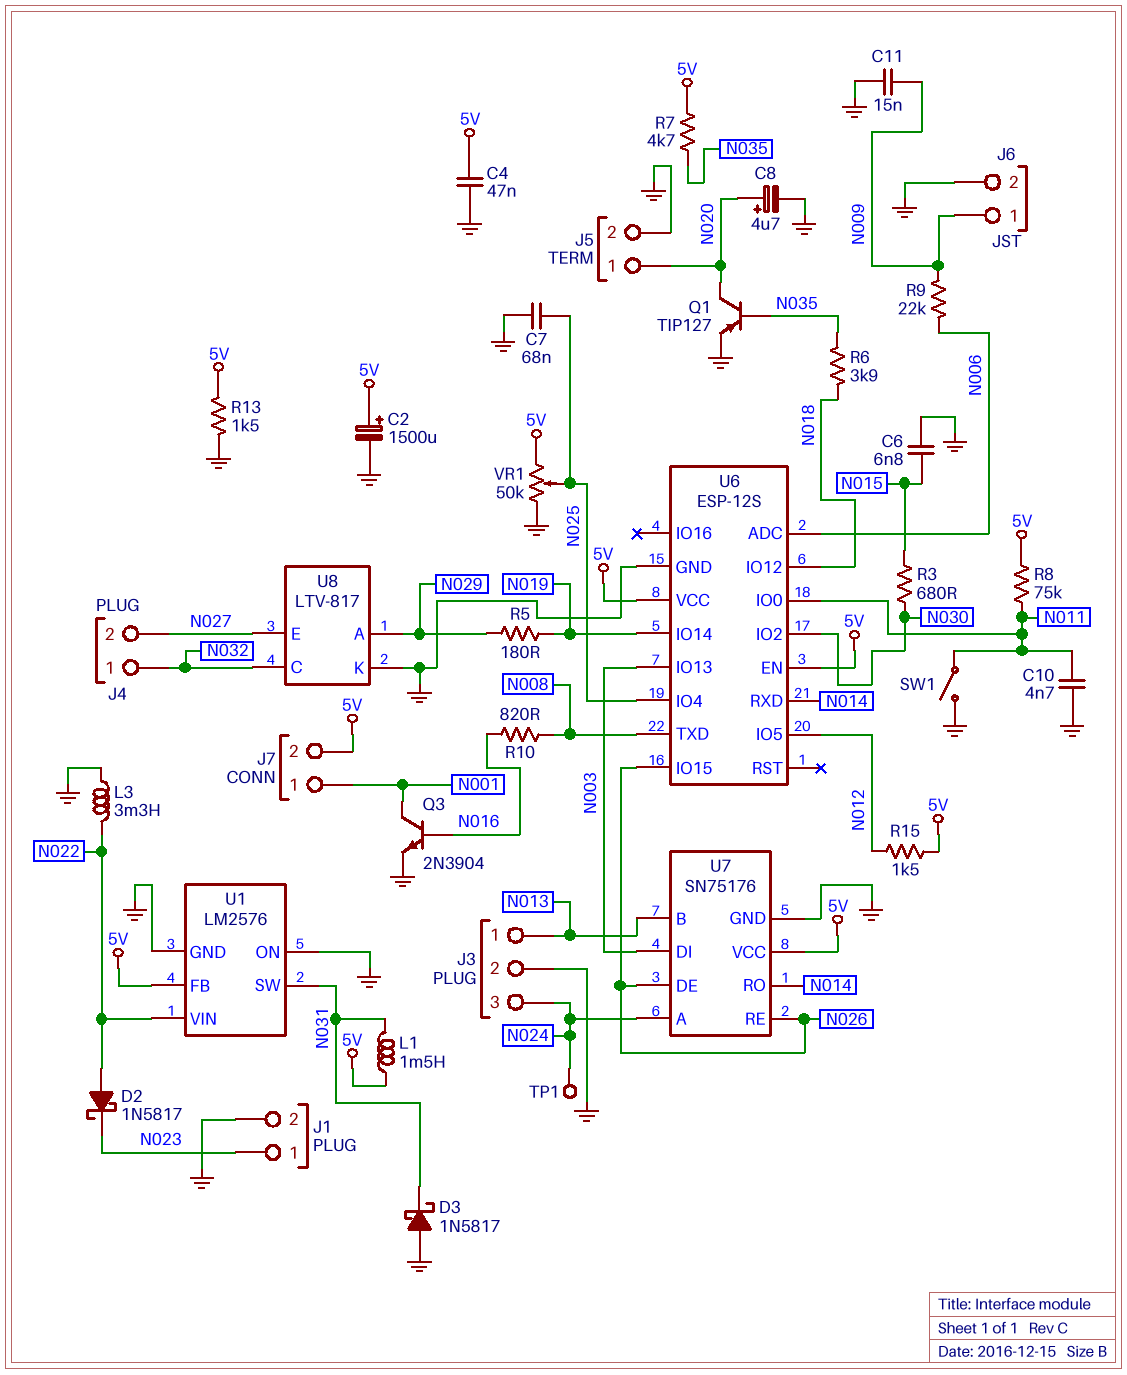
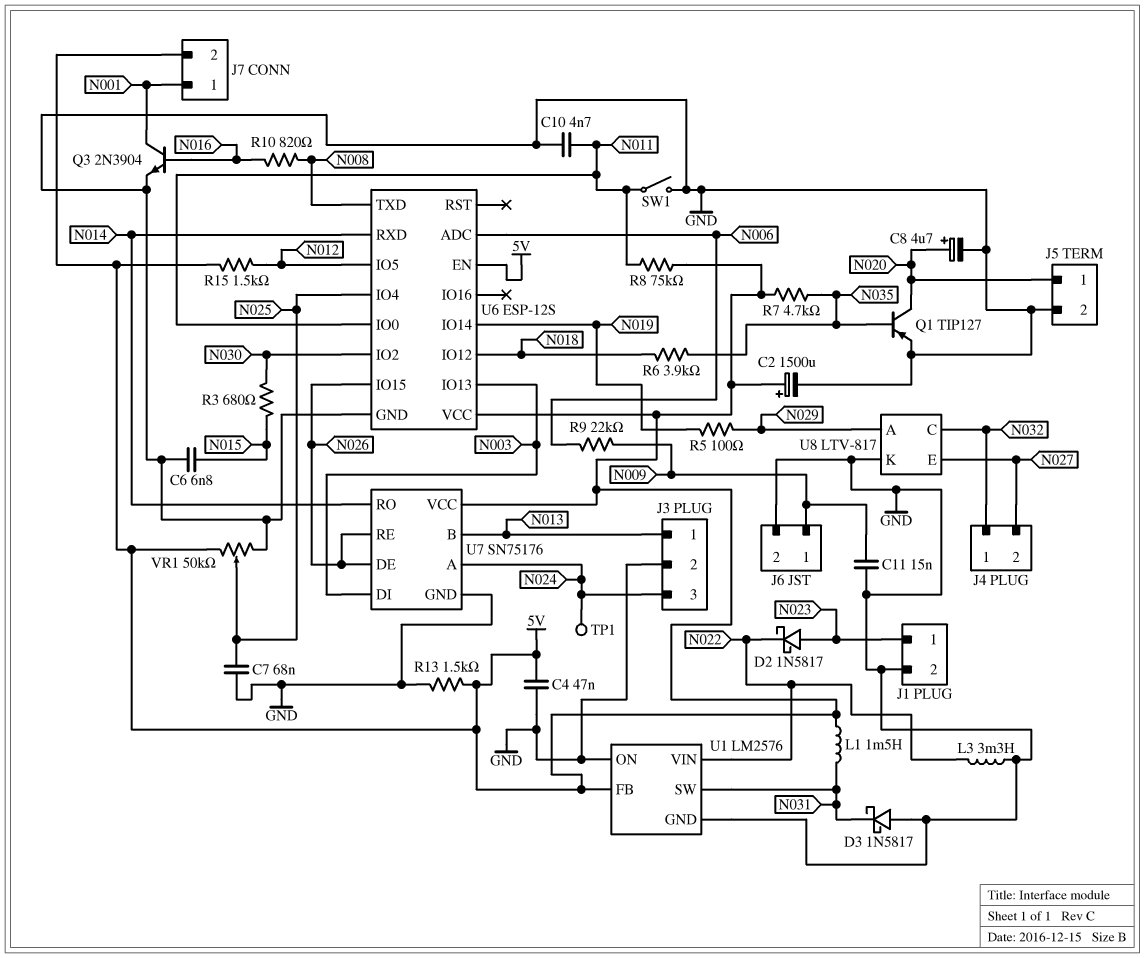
D2: schottky 1N5817 (A N022, K N023) -> schottky 1N5817 (A N023, K N022)
R5: 180 (N019, N029) -> 100 (N019, N029)

